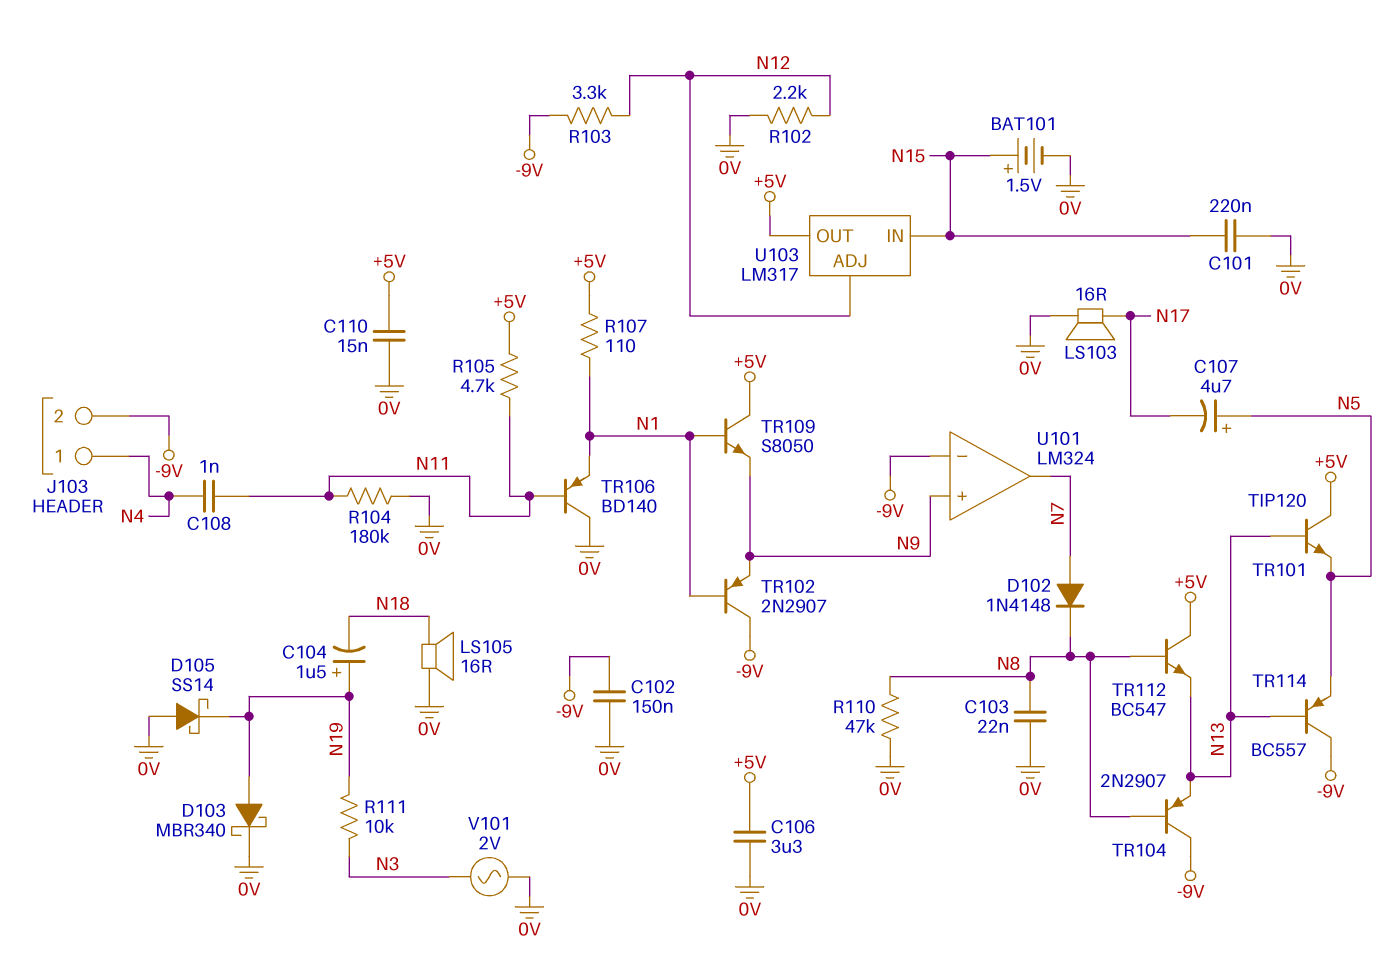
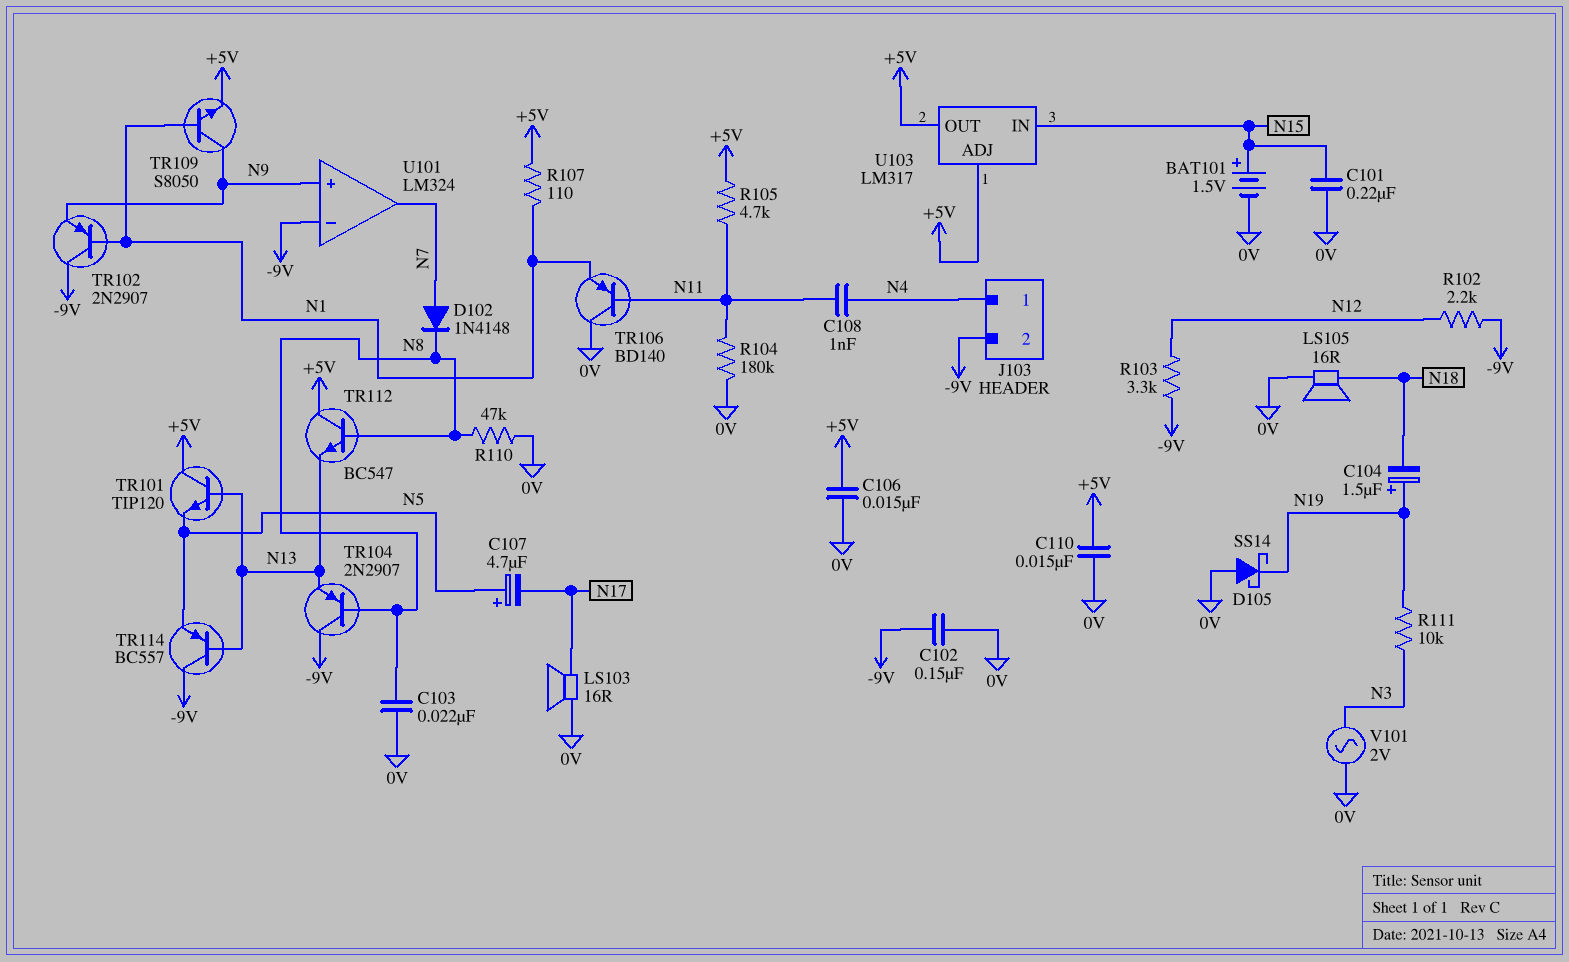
C106: 3.3uF (+5V, 0V) -> 15nF (+5V, 0V)
D103: schottky MBR340 (A N19, K 0V) -> none
R102: 2.2k (0V, N12) -> 2.2k (-9V, N12)
TR109: NPN S8050 (B N1, C +5V, E N9) -> NPN S8050 (B N1, C N9, E +5V)
U103 pin ADJ: N12 -> +5V

